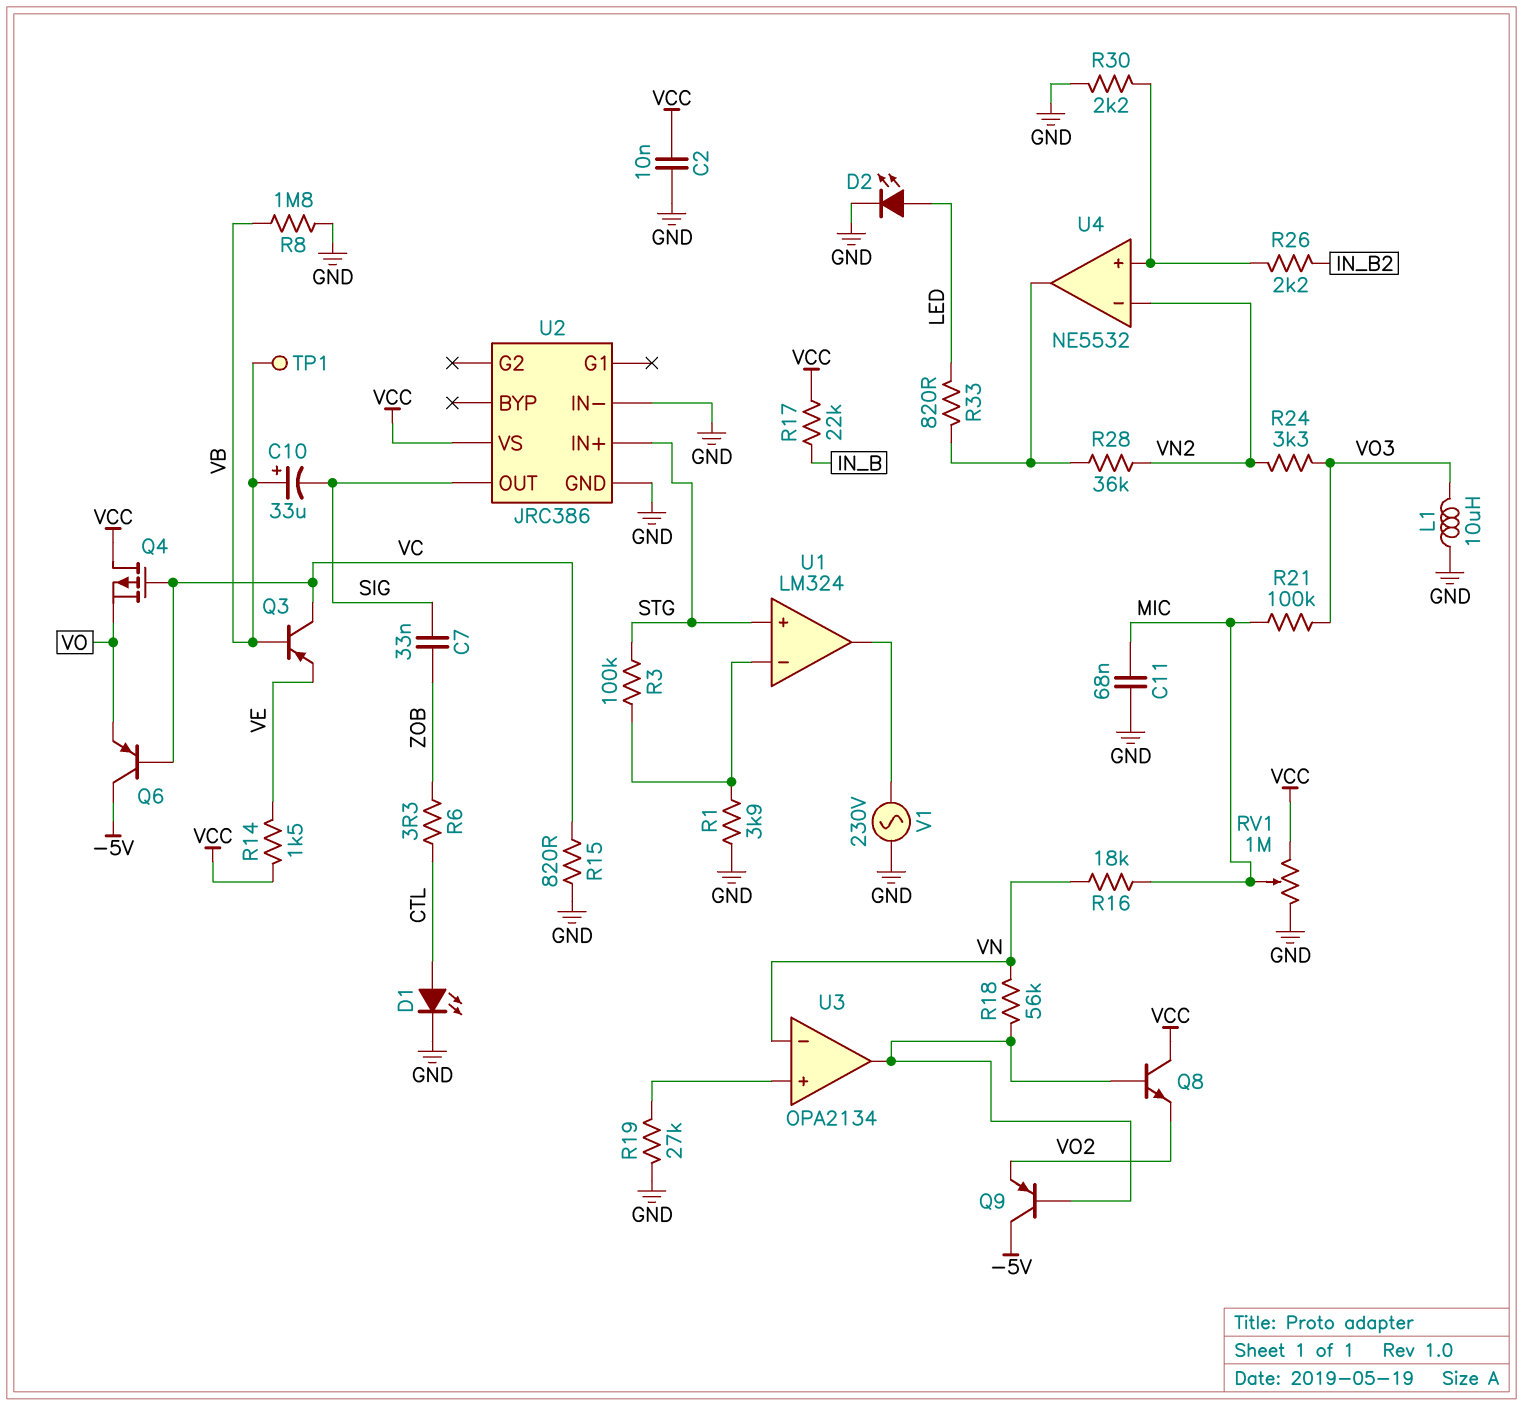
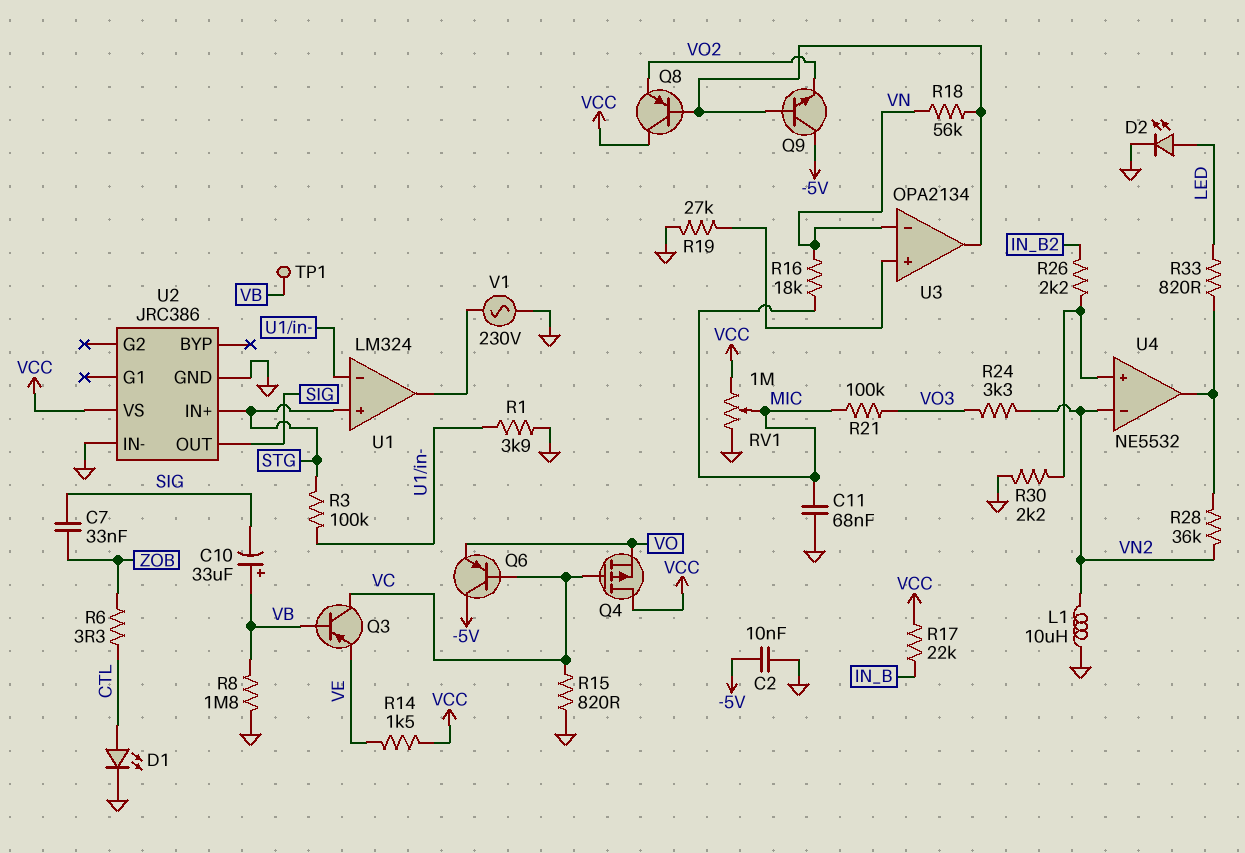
C2: 10nF (GND, VCC) -> 10nF (-5V, GND)
L1: 10uH (GND, VO3) -> 10uH (GND, VN2)
Q8: NPN (B U3/out, C VCC, E VO2) -> PNP (B U3/out, C VCC, E VO2)
Q9: PNP (B U3/out, C -5V, E VO2) -> NPN (B U3/out, C -5V, E VO2)

